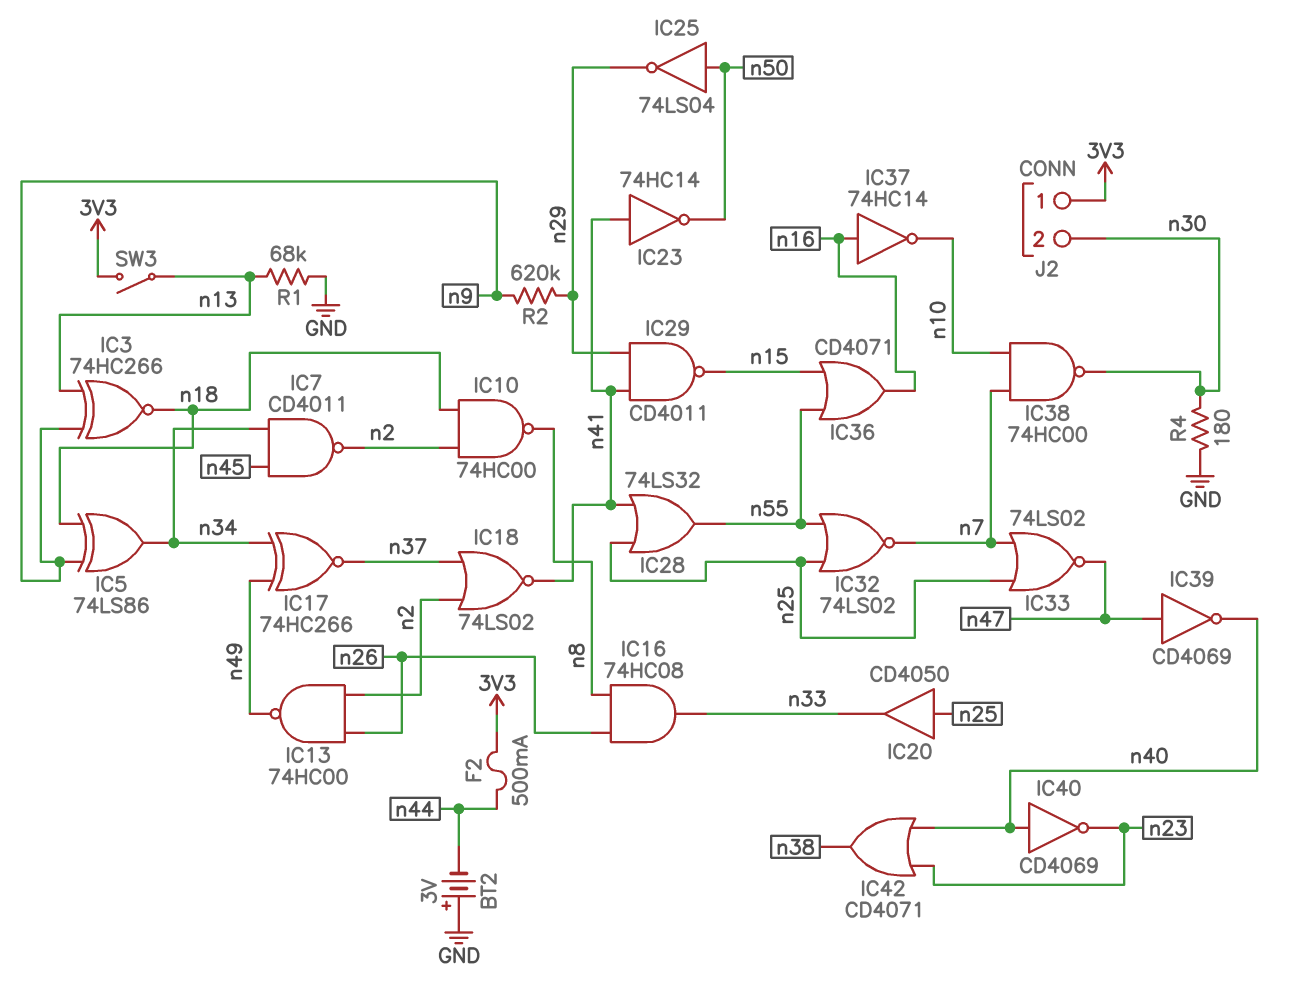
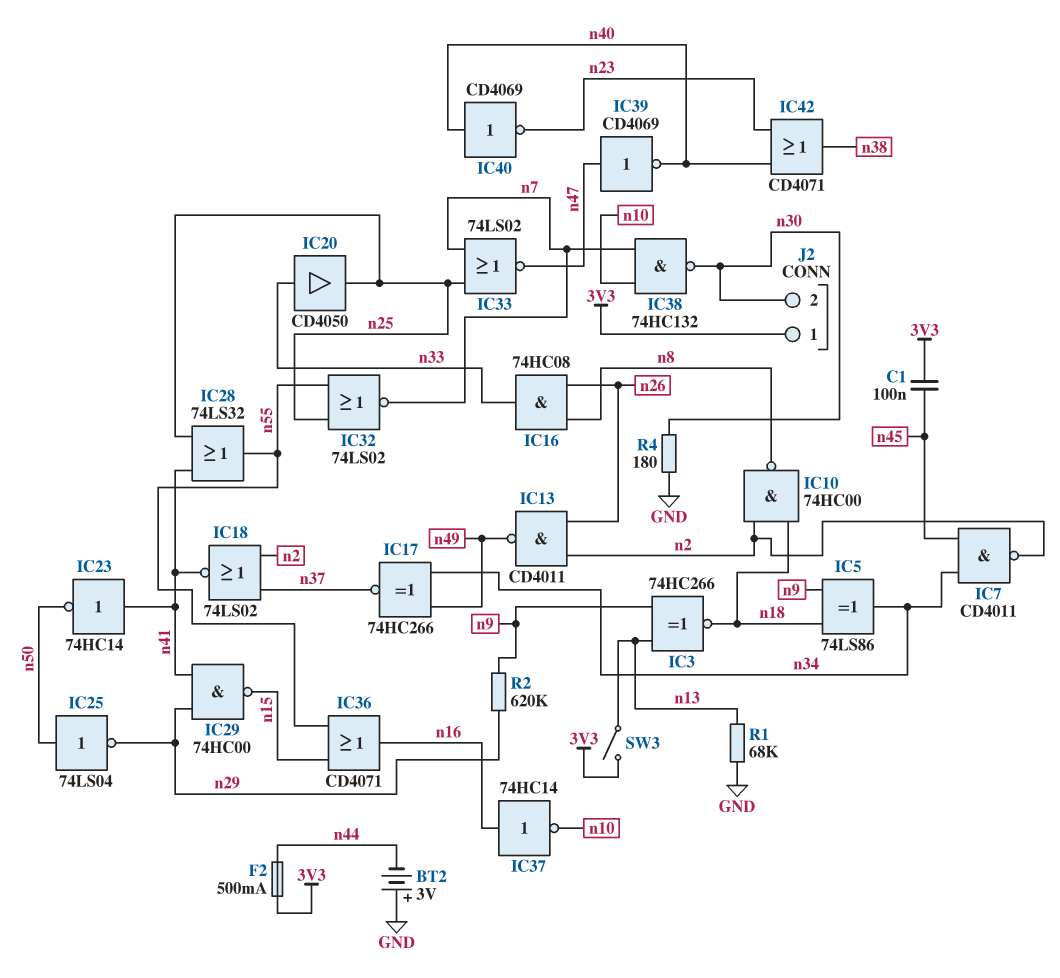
C1: none -> 100nF (3V3, n45)
IC13: NAND 74HC00 (in n2, in n26, out n49) -> NAND CD4011 (in n2, in n26, out n49)
IC20: buffer CD4050 (in n25, out n33) -> buffer CD4050 (in n33, out n25)
IC29: NAND CD4011 (in n29, in n41, out n15) -> NAND 74HC00 (in n29, in n41, out n15)
IC38: NAND 74HC00 (in n7, in n10, out n30) -> NAND 74HC132 (in n7, in n10, out n30)

